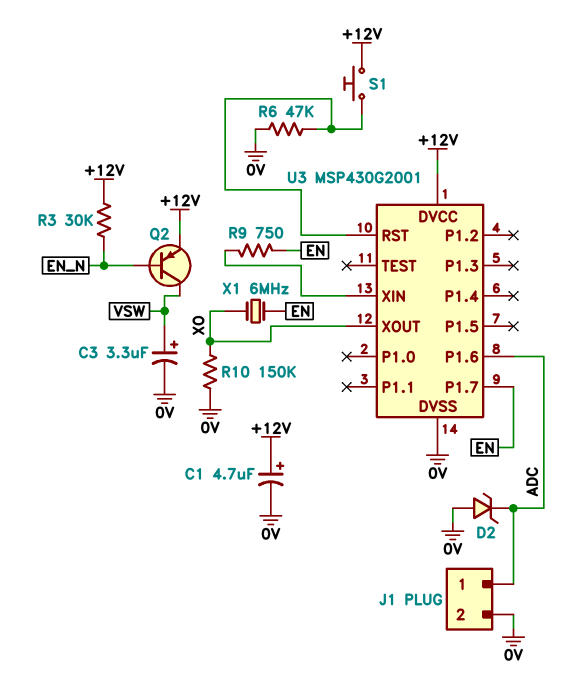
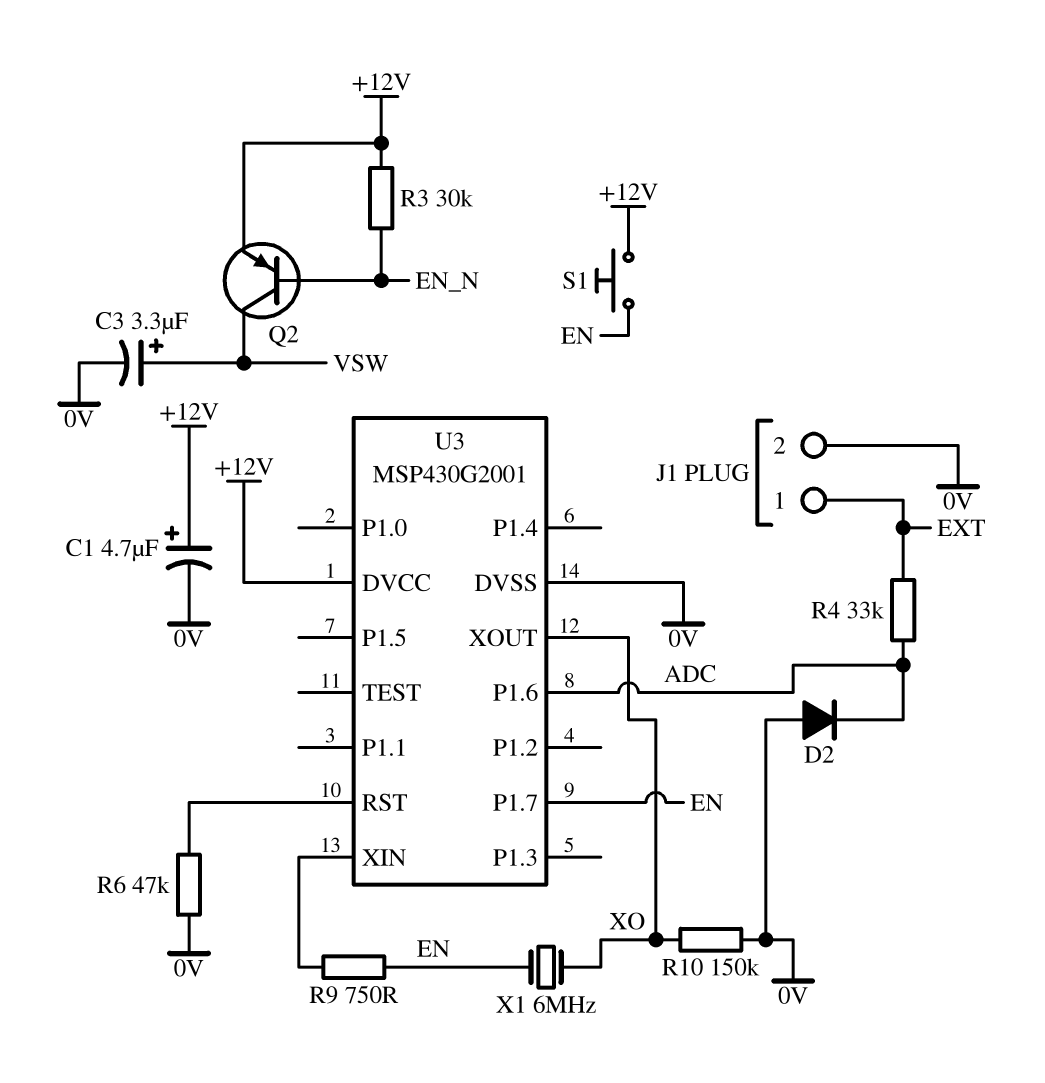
D2: zener (A 0V, K ADC) -> diode (A 0V, K ADC)
J1 pin 1: ADC -> EXT
R4: none -> 33k (ADC, EXT)
S1: button (+12V, U3/RST) -> button (+12V, EN)

